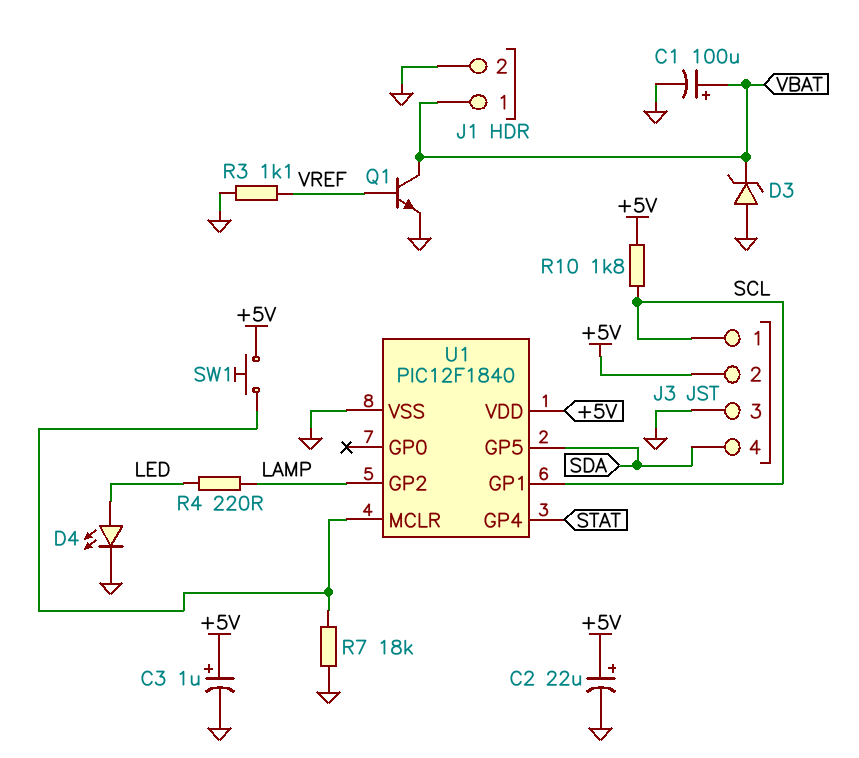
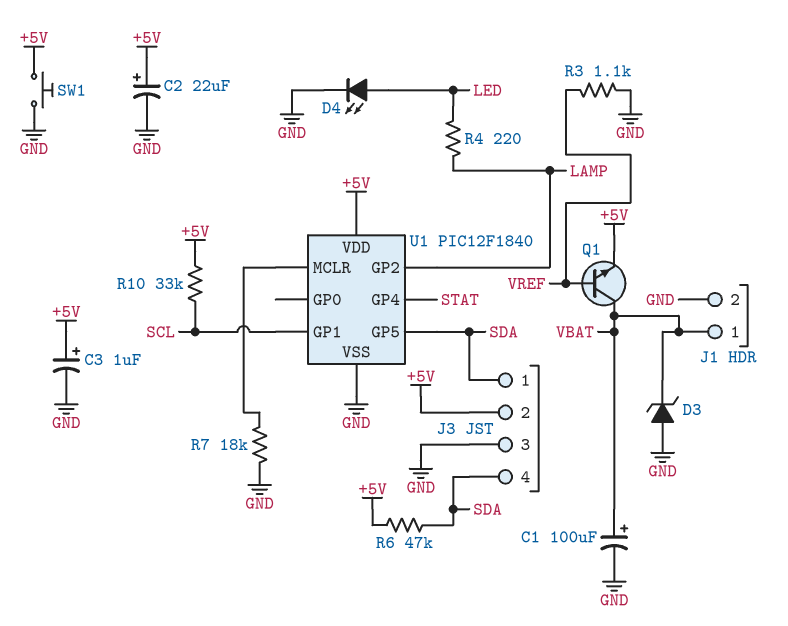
J3 pin 1: SCL -> SDA
Q1: NPN (B VREF, C VBAT, E GND) -> NPN (B VREF, C VBAT, E +5V)
R6: none -> 47k (+5V, SDA)
R10: 1.8k (+5V, SCL) -> 33k (+5V, SCL)
SW1: button (+5V, U1/MCLR) -> button (+5V, GND)

